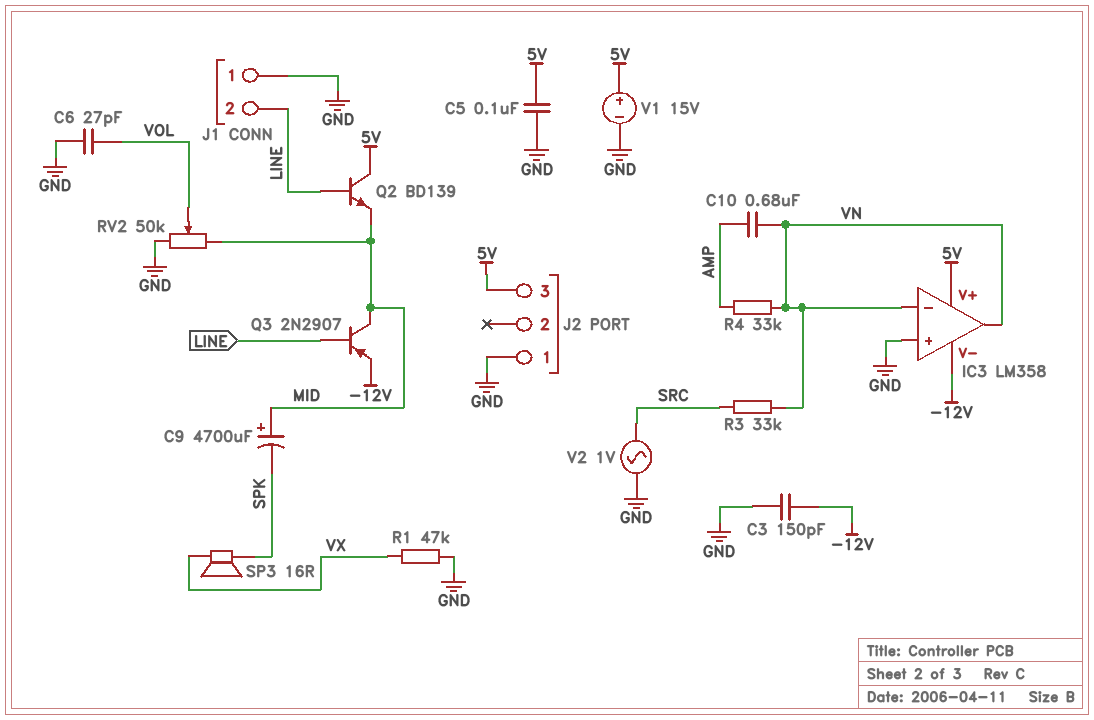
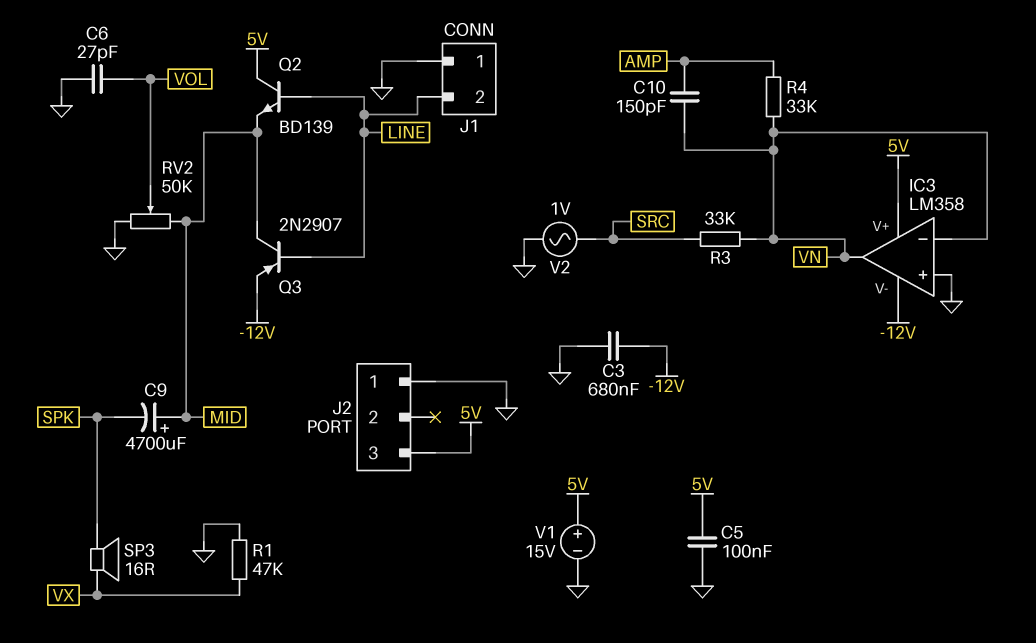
C3: 150pF (-12V, GND) -> 680nF (-12V, GND)
C10: 680nF (AMP, VN) -> 150pF (AMP, VN)

